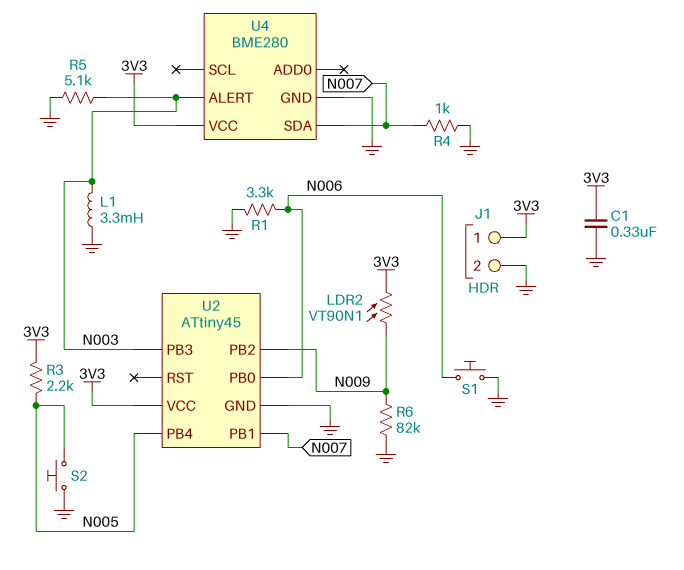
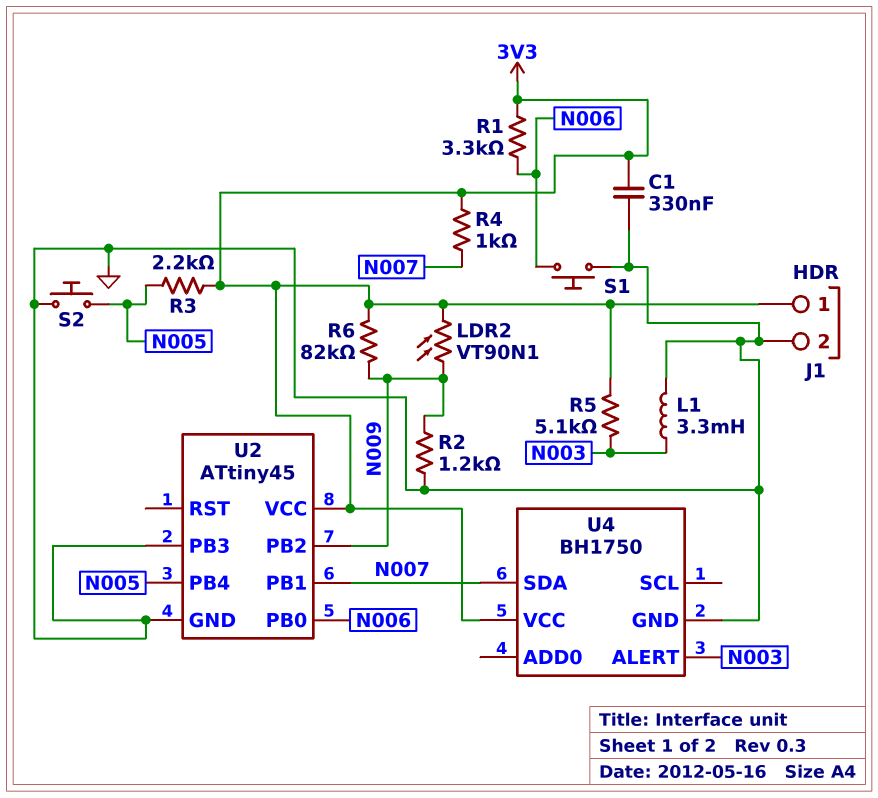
R1: 3.3k (GND, N006) -> 3.3k (3V3, N006)
R2: none -> 1.2k (GND, N009)
R4: 1k (GND, N007) -> 1k (3V3, N007)
R5: 5.1k (GND, N003) -> 5.1k (3V3, N003)
R6: 82k (GND, N009) -> 82k (3V3, N009)
U2 pin PB3: N003 -> GND
U4: BME280 -> BH1750

